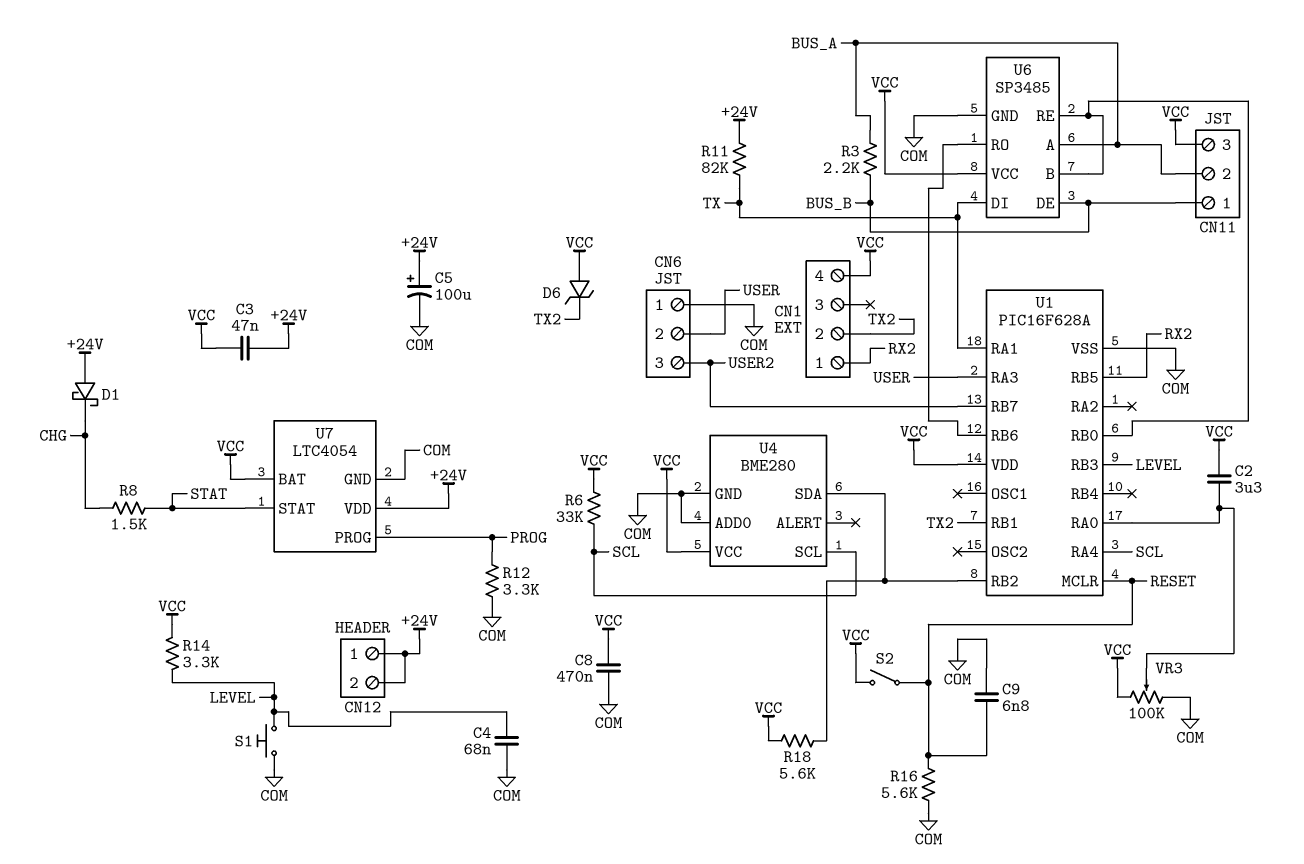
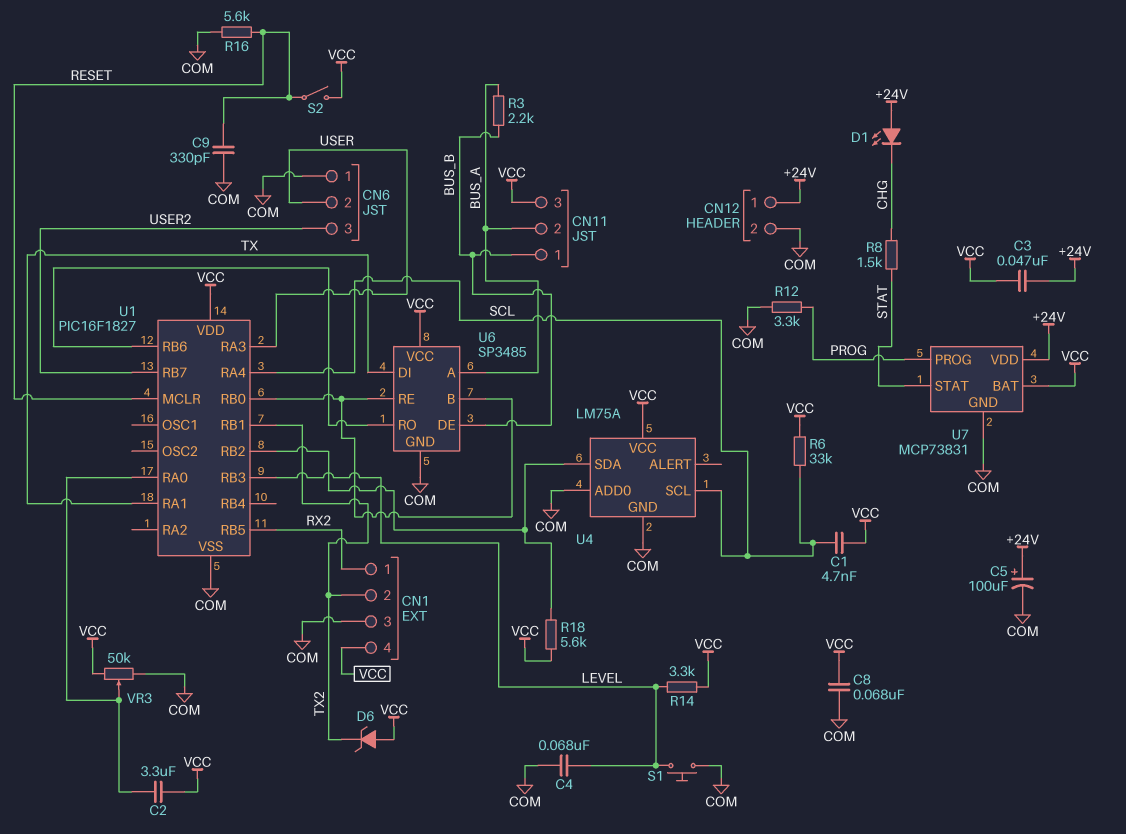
C1: none -> 4.7nF (SCL, VCC)
C8: 470nF (COM, VCC) -> 68nF (COM, VCC)
C9: 6.8nF (COM, RESET) -> 330pF (COM, RESET)
CN1 pin 3: none -> COM
CN12 pin 2: +24V -> COM
D1: schottky (A +24V, K CHG) -> LED (A +24V, K CHG)
R11: 82k (+24V, TX) -> none
U1: PIC16F628A -> PIC16F1827
U4: BME280 -> LM75A
U7: LTC4054 -> MCP73831
VR3: 100k (COM, VCC, wiper U1/RA0) -> 50k (COM, VCC, wiper U1/RA0)

